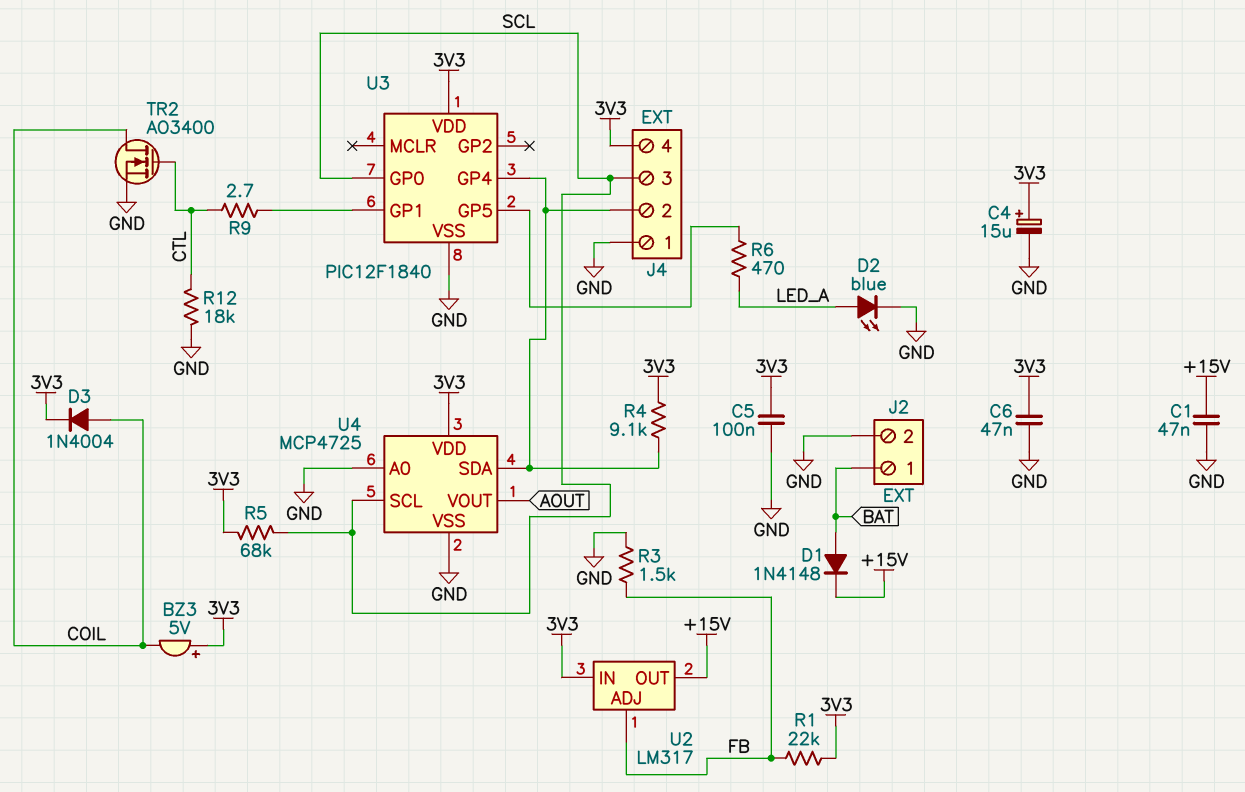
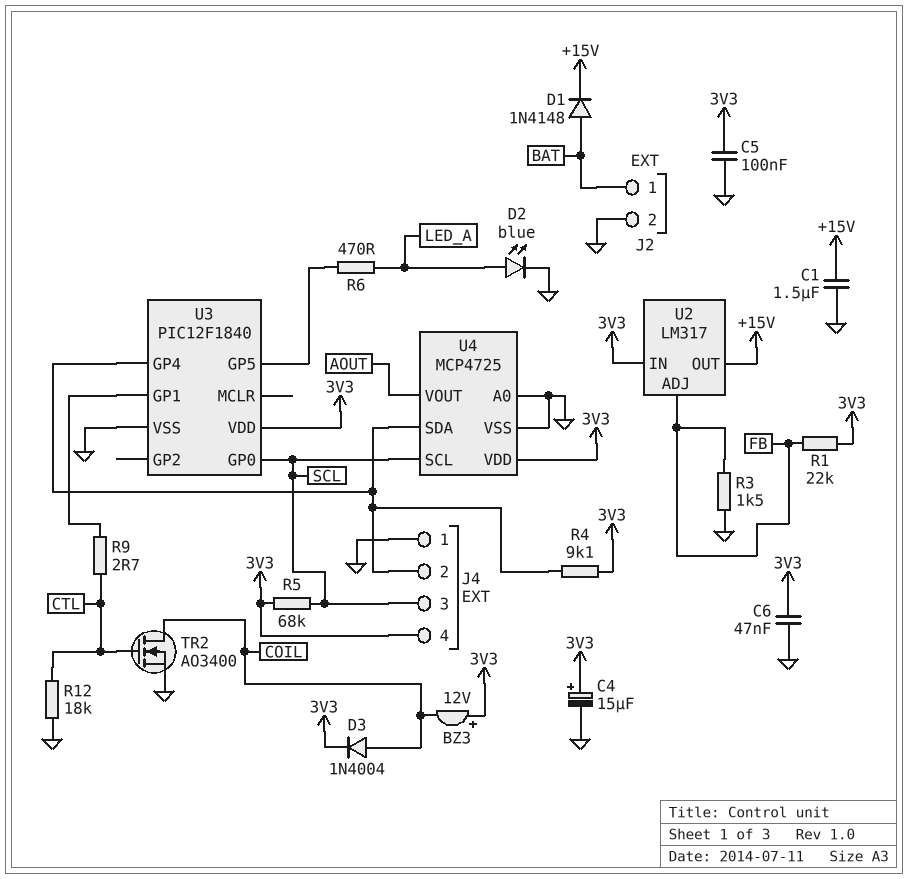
BZ3: buzzer 5V (plus 3V3, minus COIL) -> buzzer 12V (plus 3V3, minus COIL)
C1: 47nF (+15V, GND) -> 1.5uF (+15V, GND)

